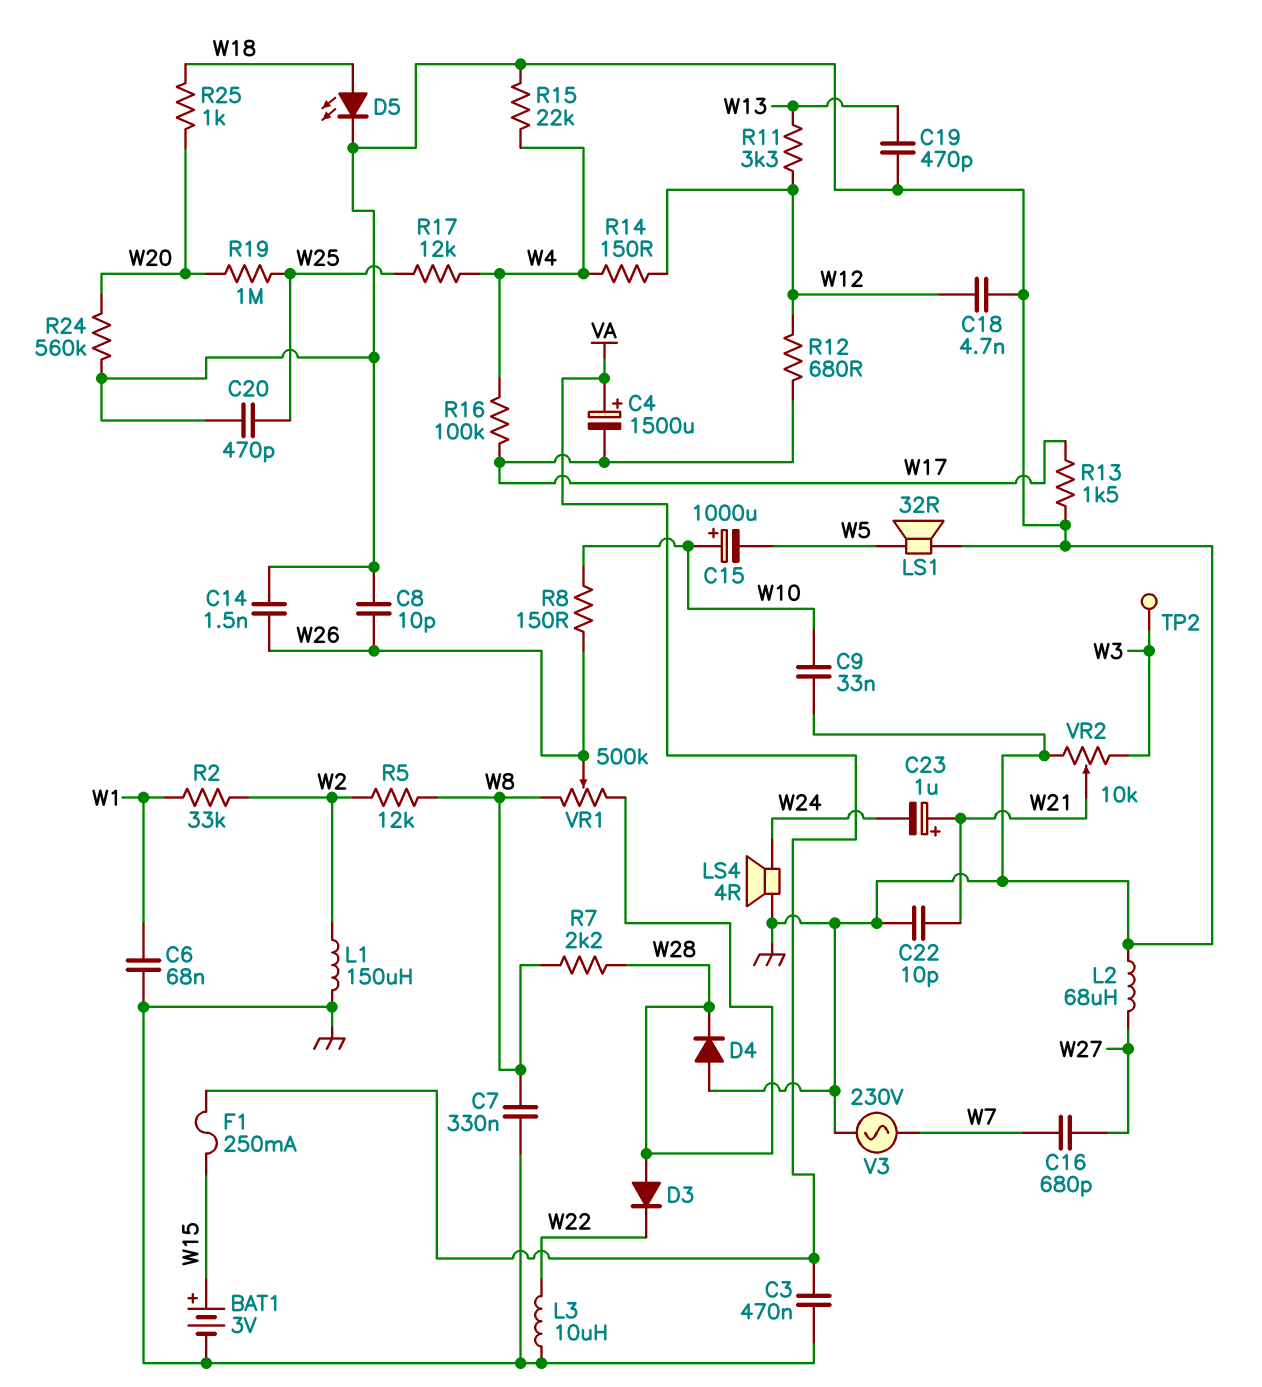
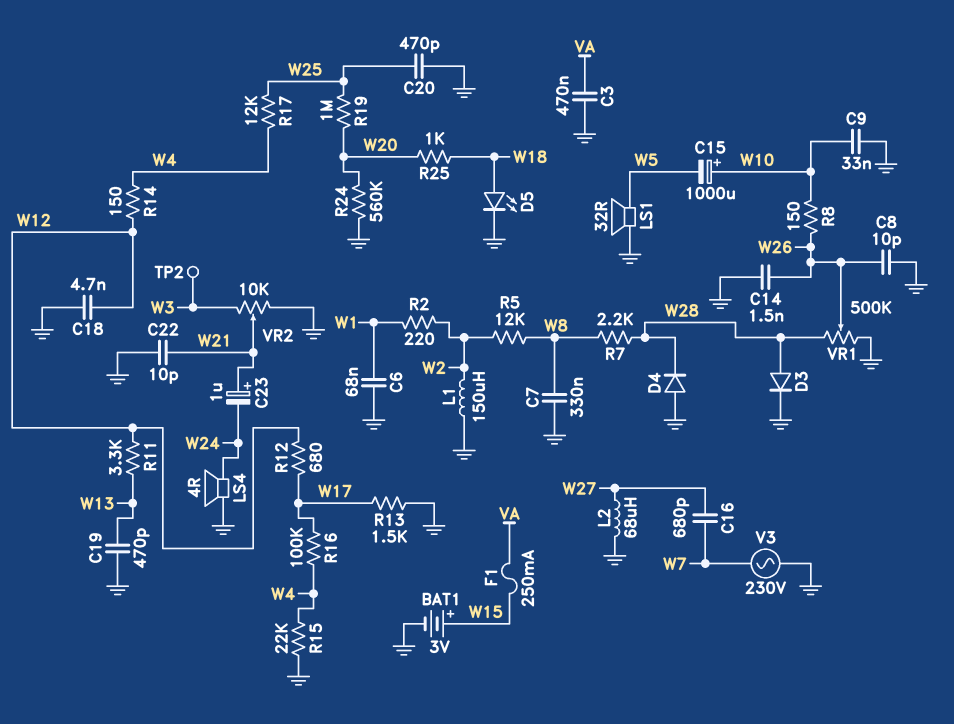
C4: 1500uF (plus VA, minus W17) -> none
D3: diode (A W28, K W22) -> diode (A W28, K GND)
L3: 10uH (GND, W22) -> none
R2: 33k (W1, W2) -> 220 (W1, W2)
VR1: 500k (W8, W28, wiper W26) -> 500k (GND, W28, wiper W26)

